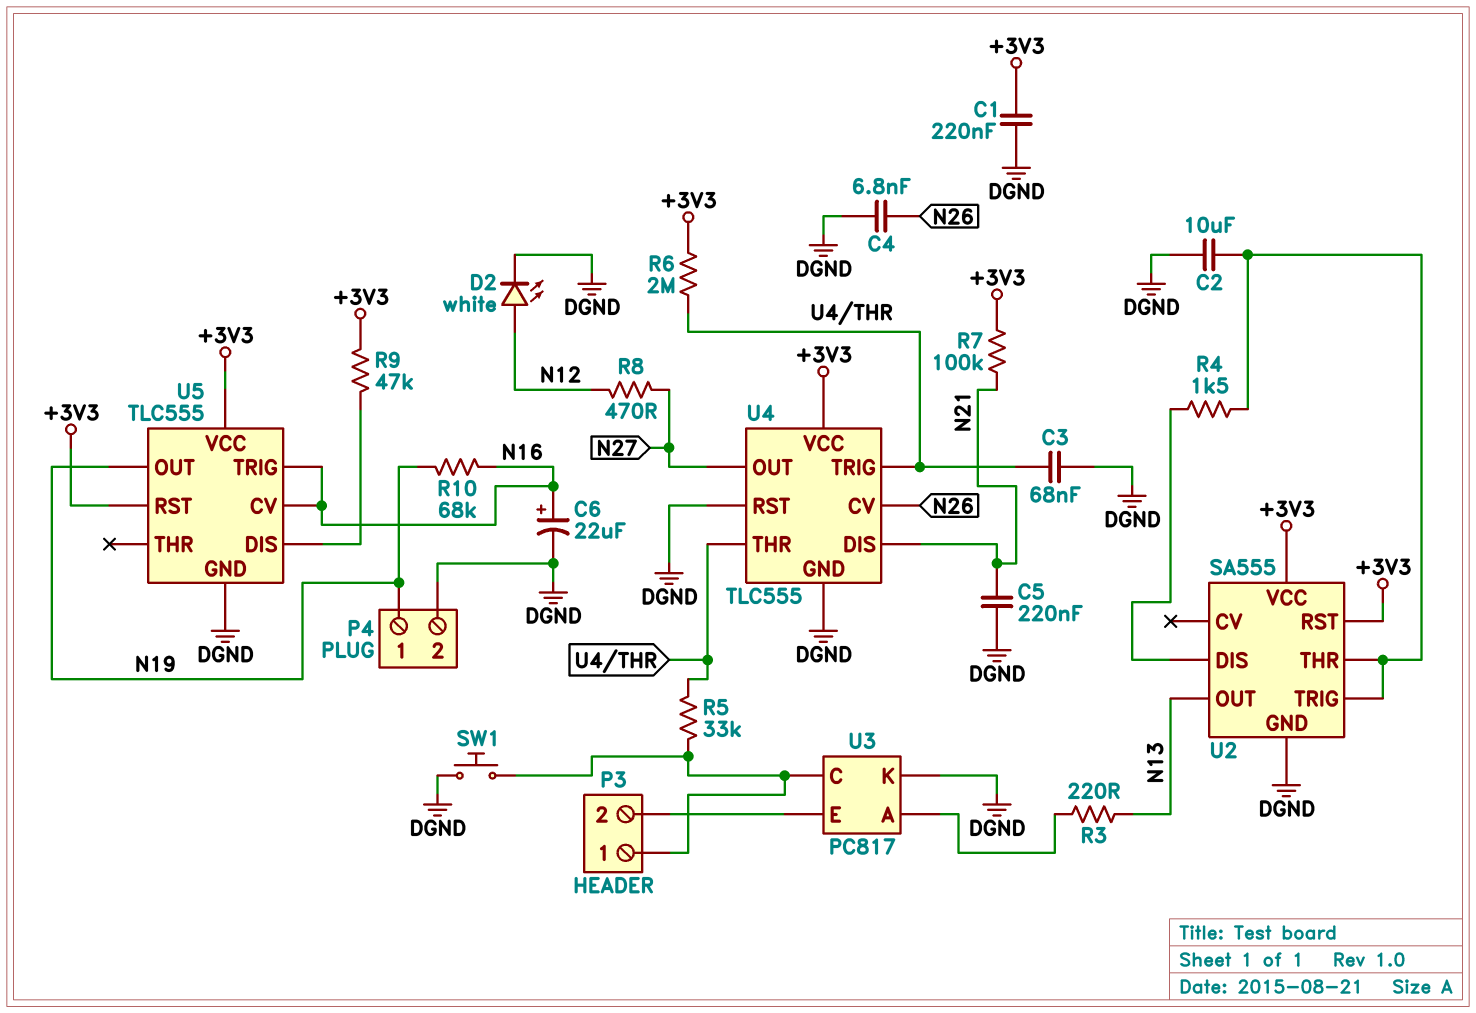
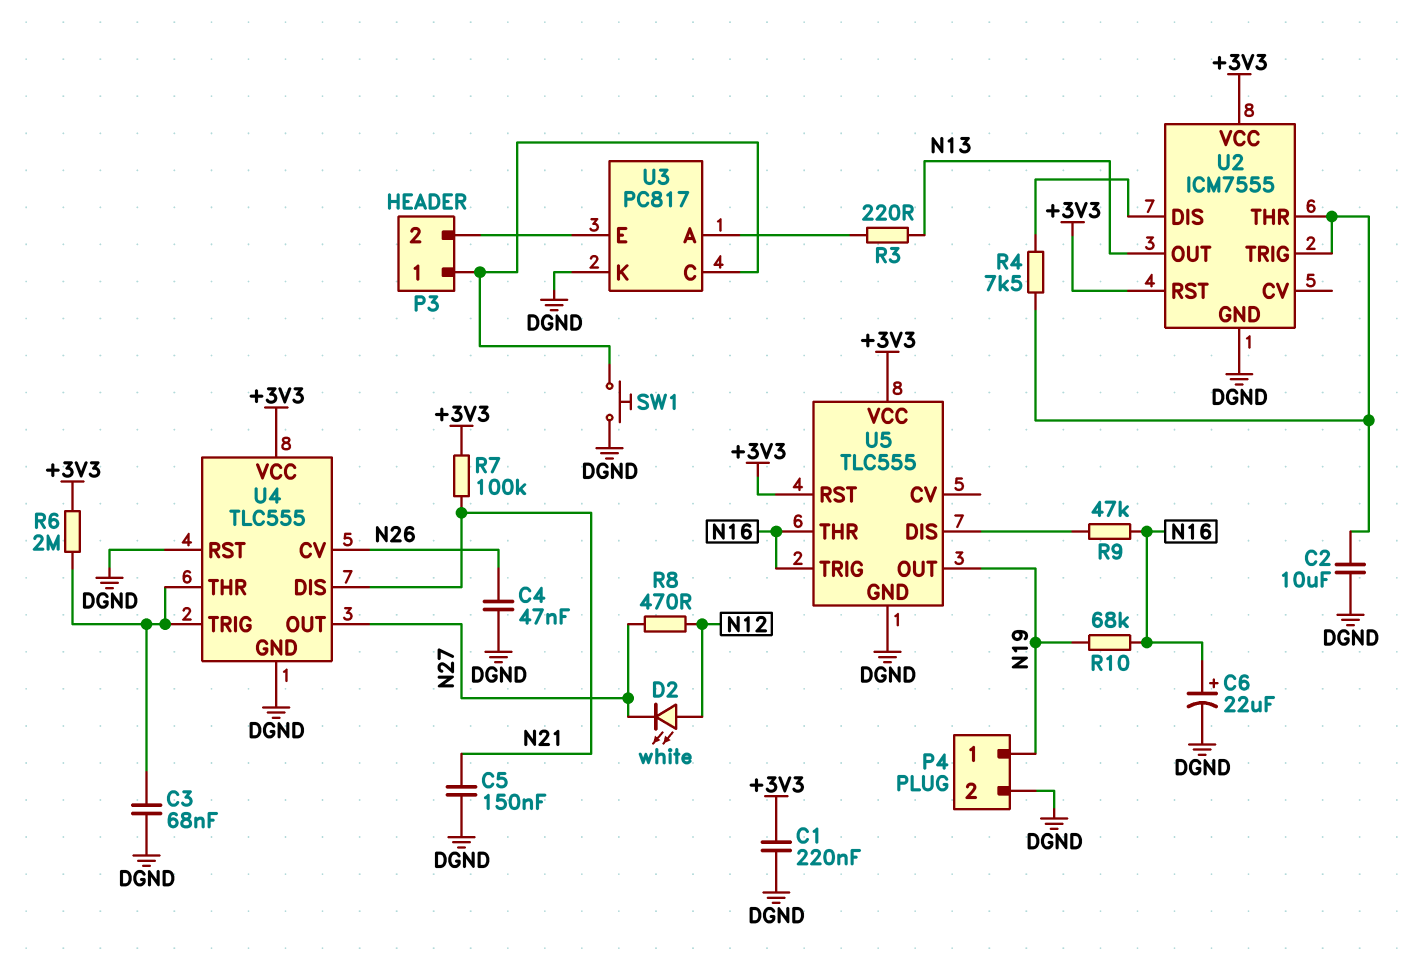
C4: 6.8nF (DGND, N26) -> 47nF (DGND, N26)
C5: 220nF (DGND, N21) -> 150nF (DGND, N21)
D2: LED white (A N12, K DGND) -> LED white (A N12, K N27)
R4: 1.5k (U2/DIS, U2/THR) -> 7.5k (U2/DIS, U2/THR)
R5: 33k (P3/1, U4/THR) -> none
R9: 47k (+3V3, U5/DIS) -> 47k (N16, U5/DIS)
U2: SA555 -> ICM7555
U5 pin CV: N16 -> none
U5 pin THR: none -> N16

